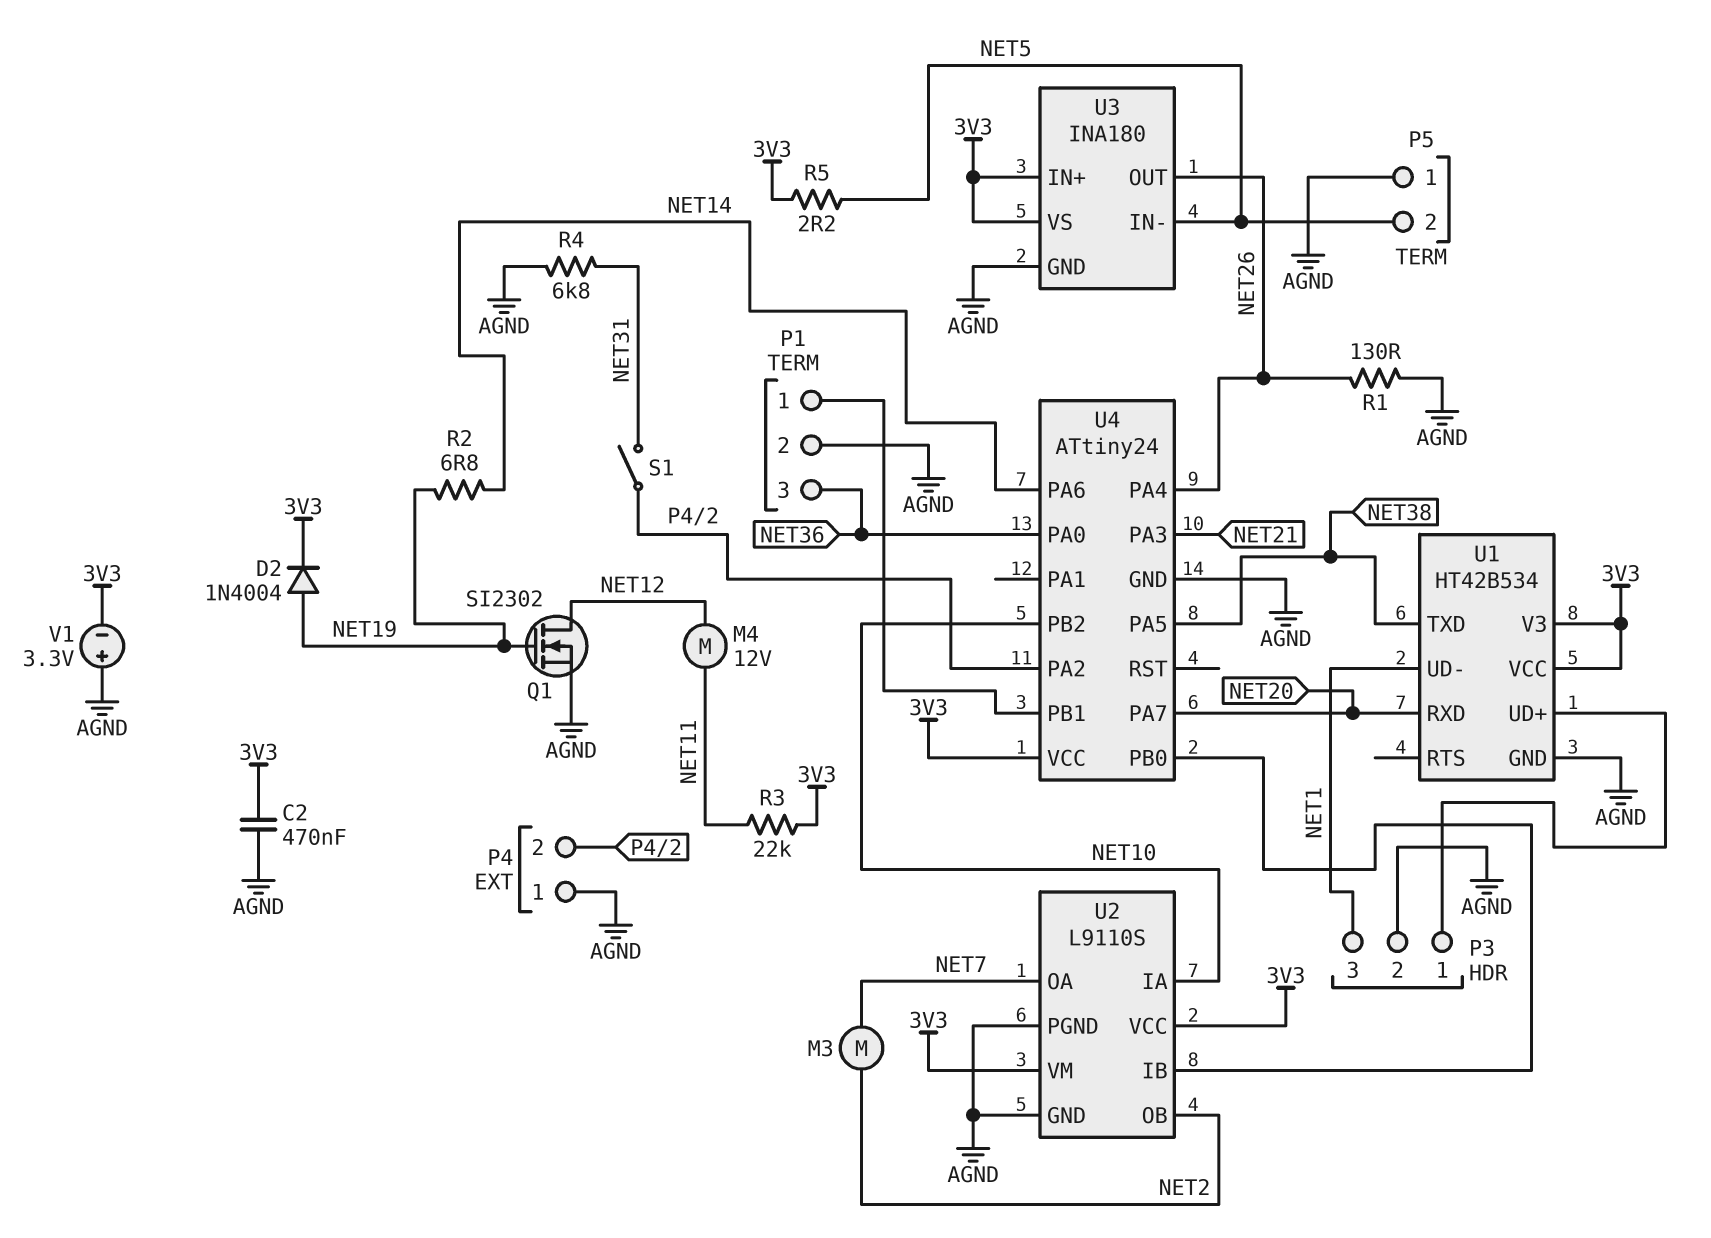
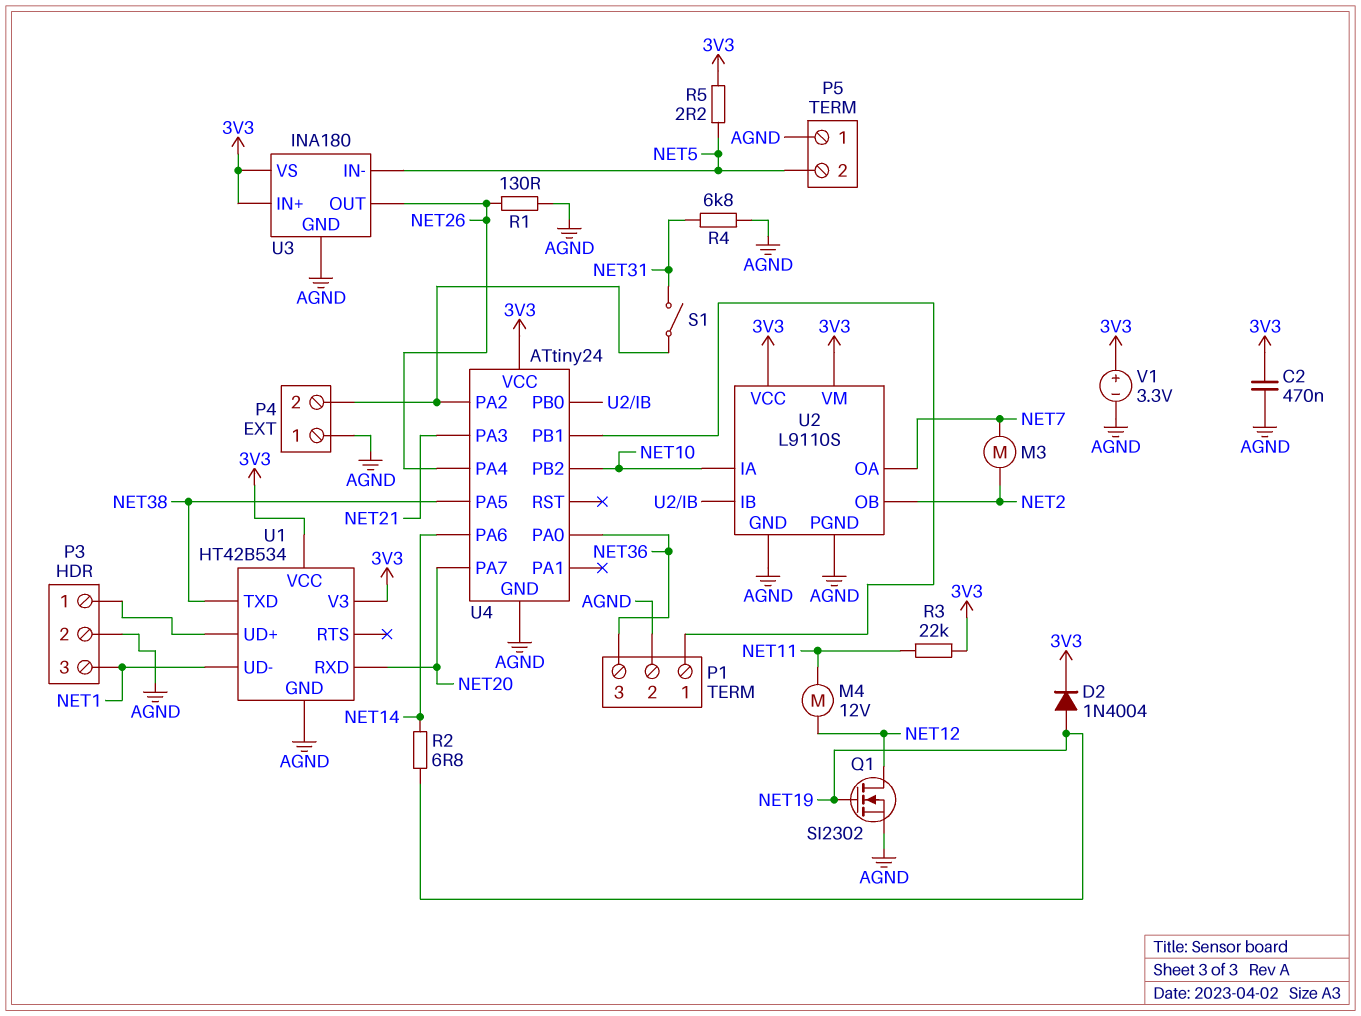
V1: 3.3V (plus AGND, minus 3V3) -> 3.3V (plus 3V3, minus AGND)

